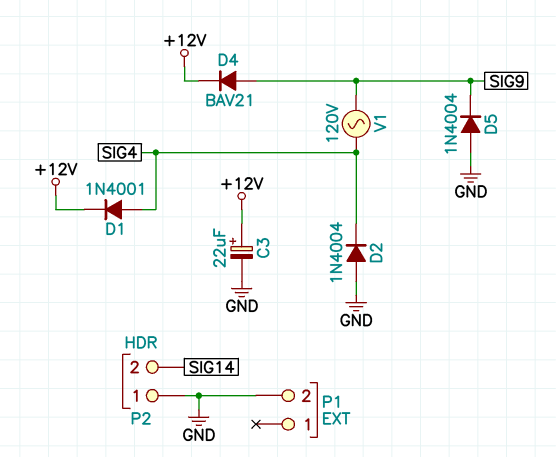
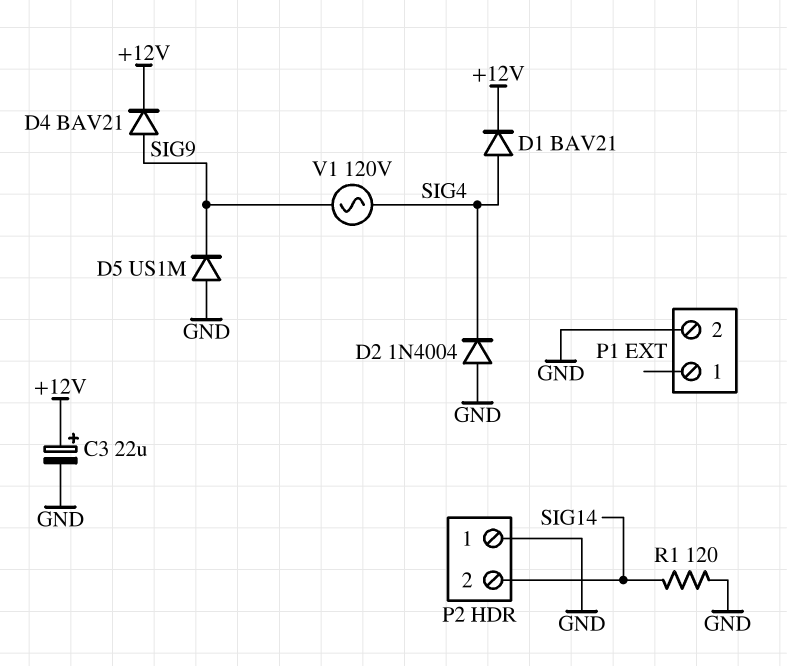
D1: diode 1N4001 (A SIG4, K +12V) -> diode BAV21 (A SIG4, K +12V)
D5: diode 1N4004 (A GND, K SIG9) -> diode US1M (A GND, K SIG9)
R1: none -> 120 (GND, SIG14)

